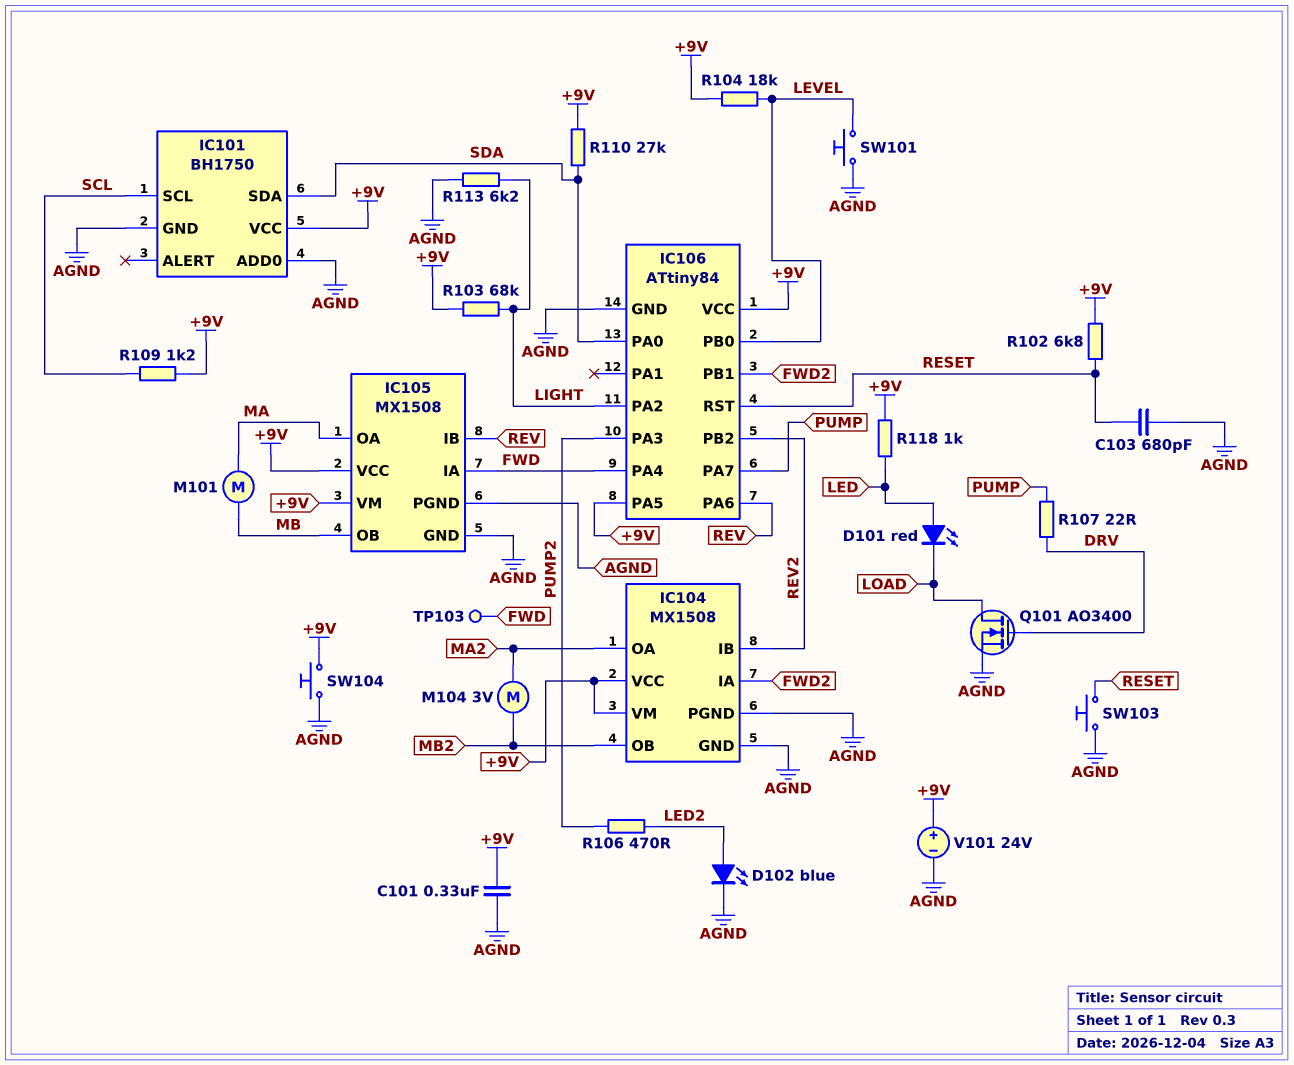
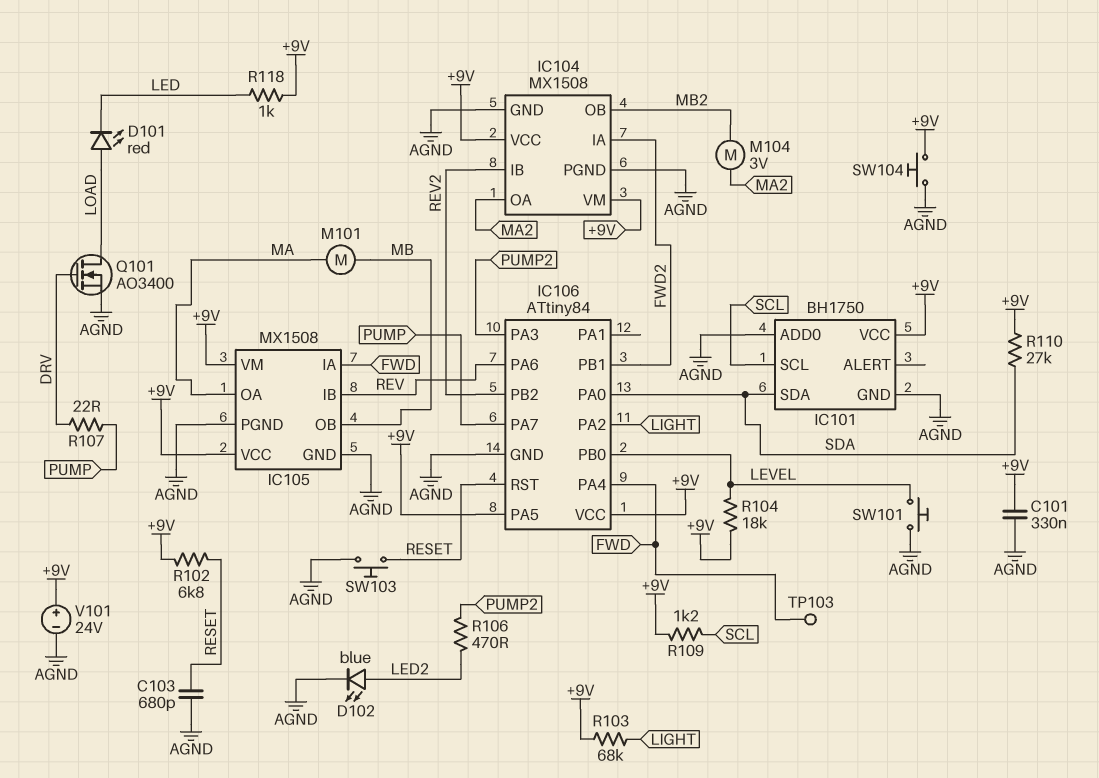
D101: LED red (A LED, K LOAD) -> LED red (A LOAD, K LED)
R113: 6.2k (AGND, LIGHT) -> none

